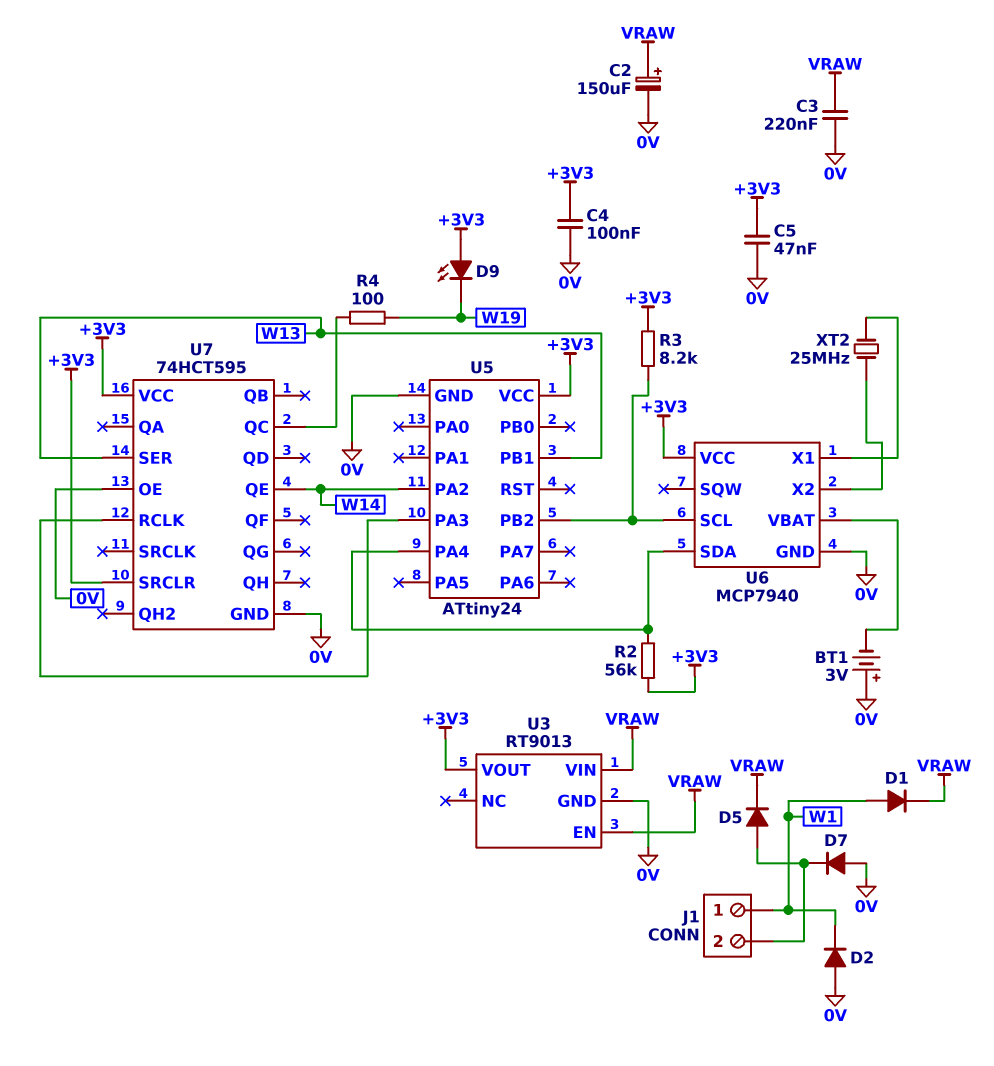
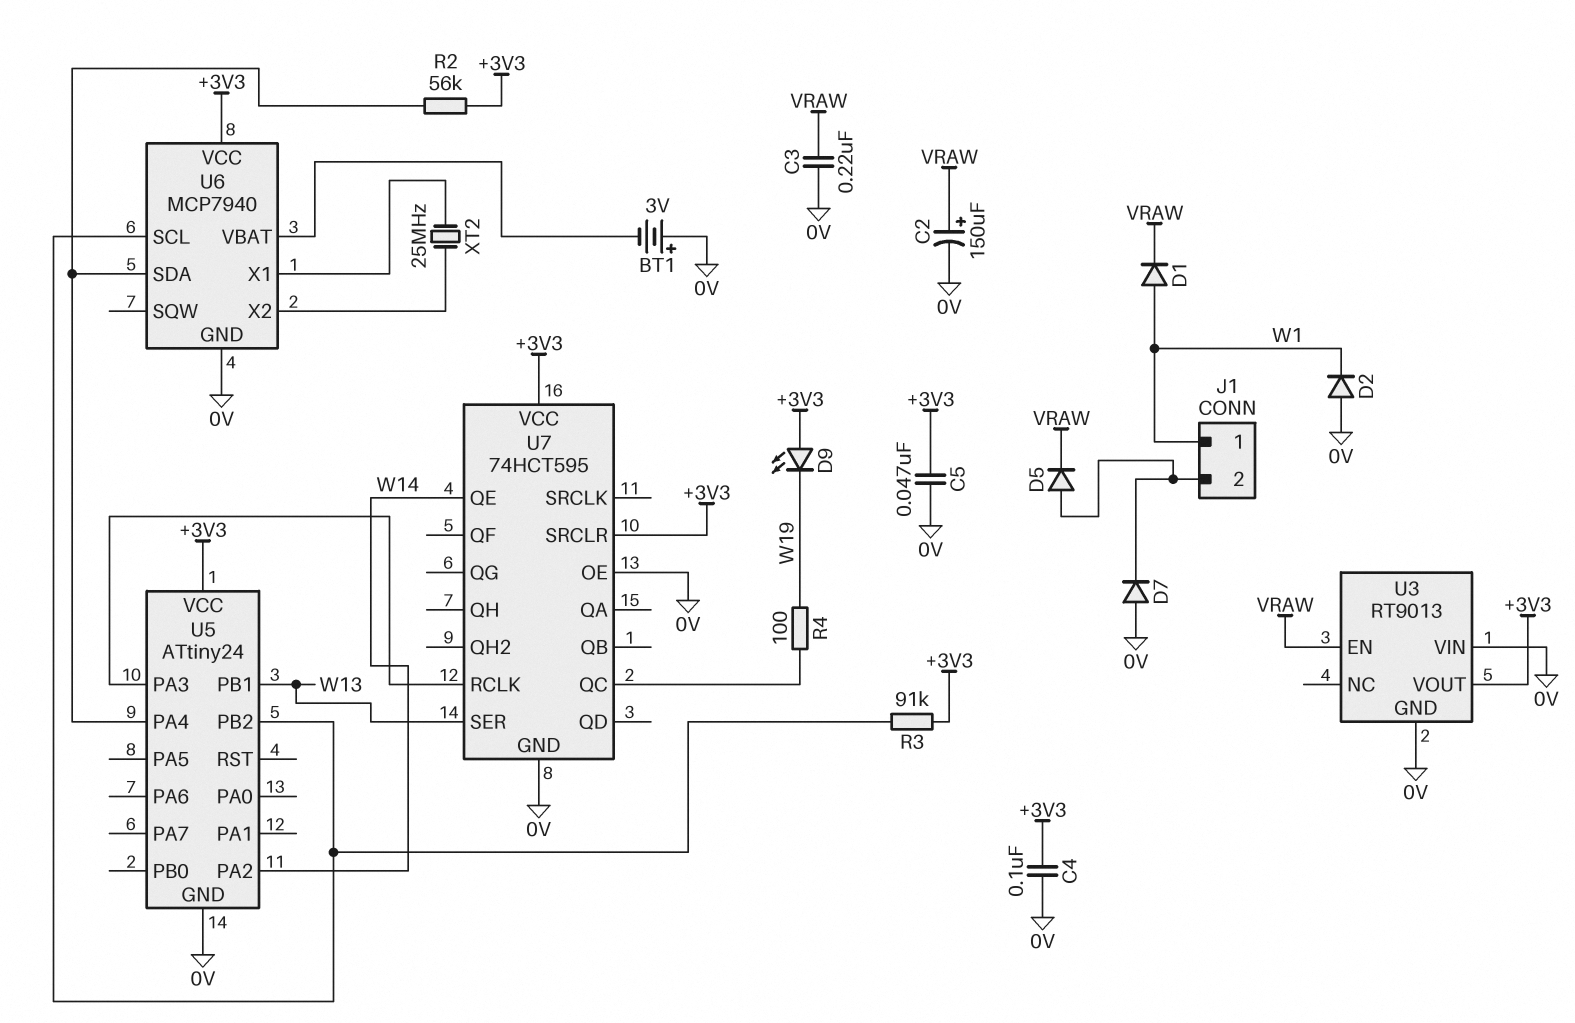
R3: 8.2k (+3V3, U5/PB2) -> 91k (+3V3, U5/PB2)
U3 pin VIN: VRAW -> 0V

